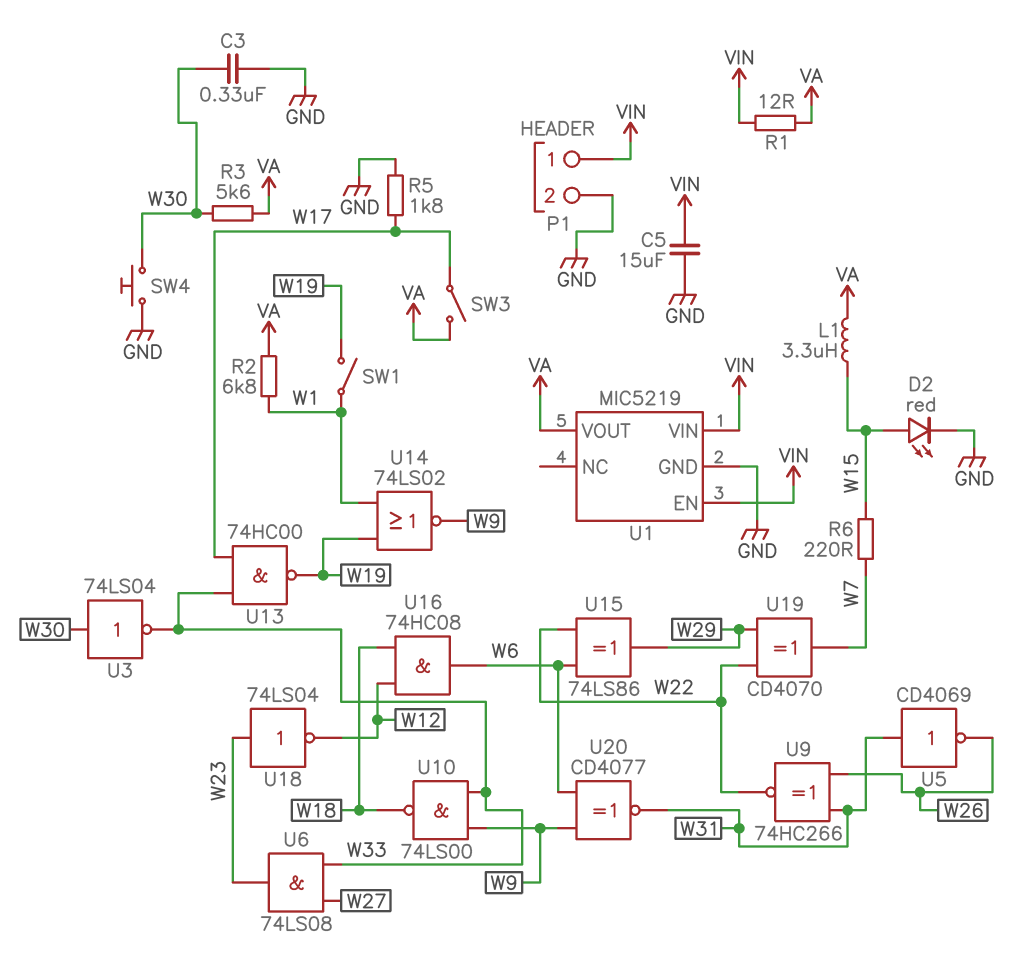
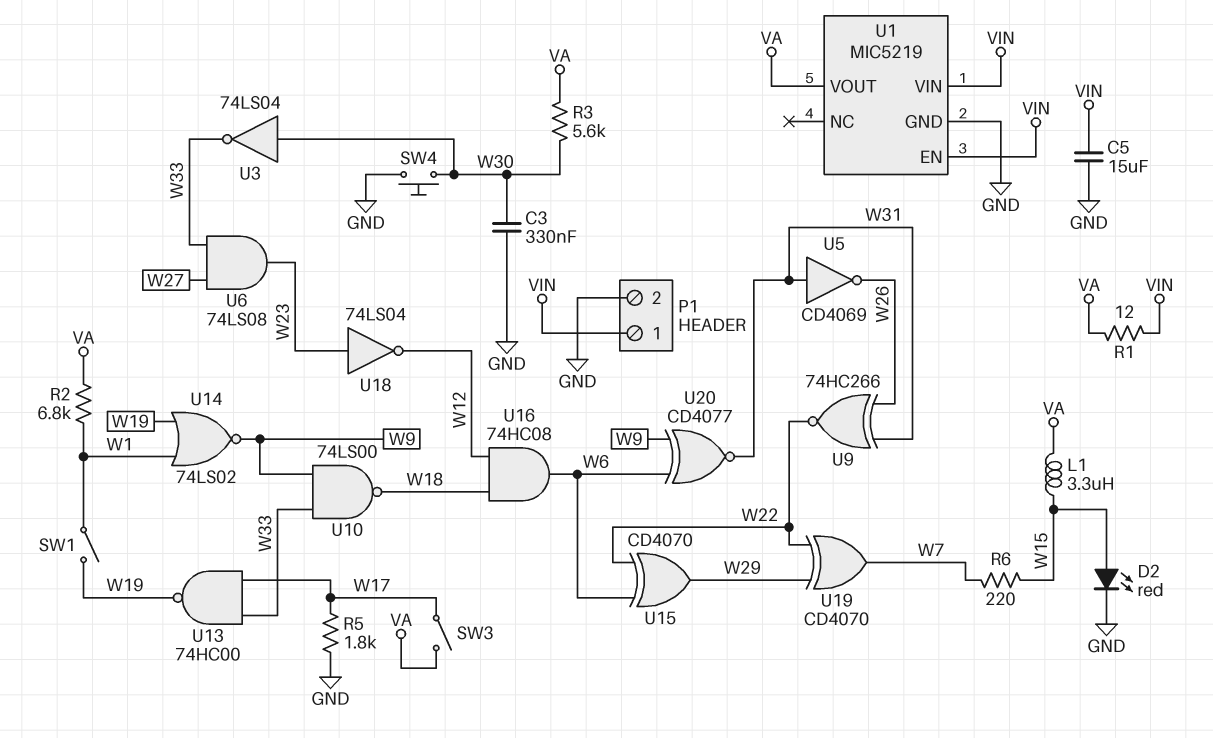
U15: XOR 74LS86 (in W6, in W22, out W29) -> XOR CD4070 (in W6, in W22, out W29)

